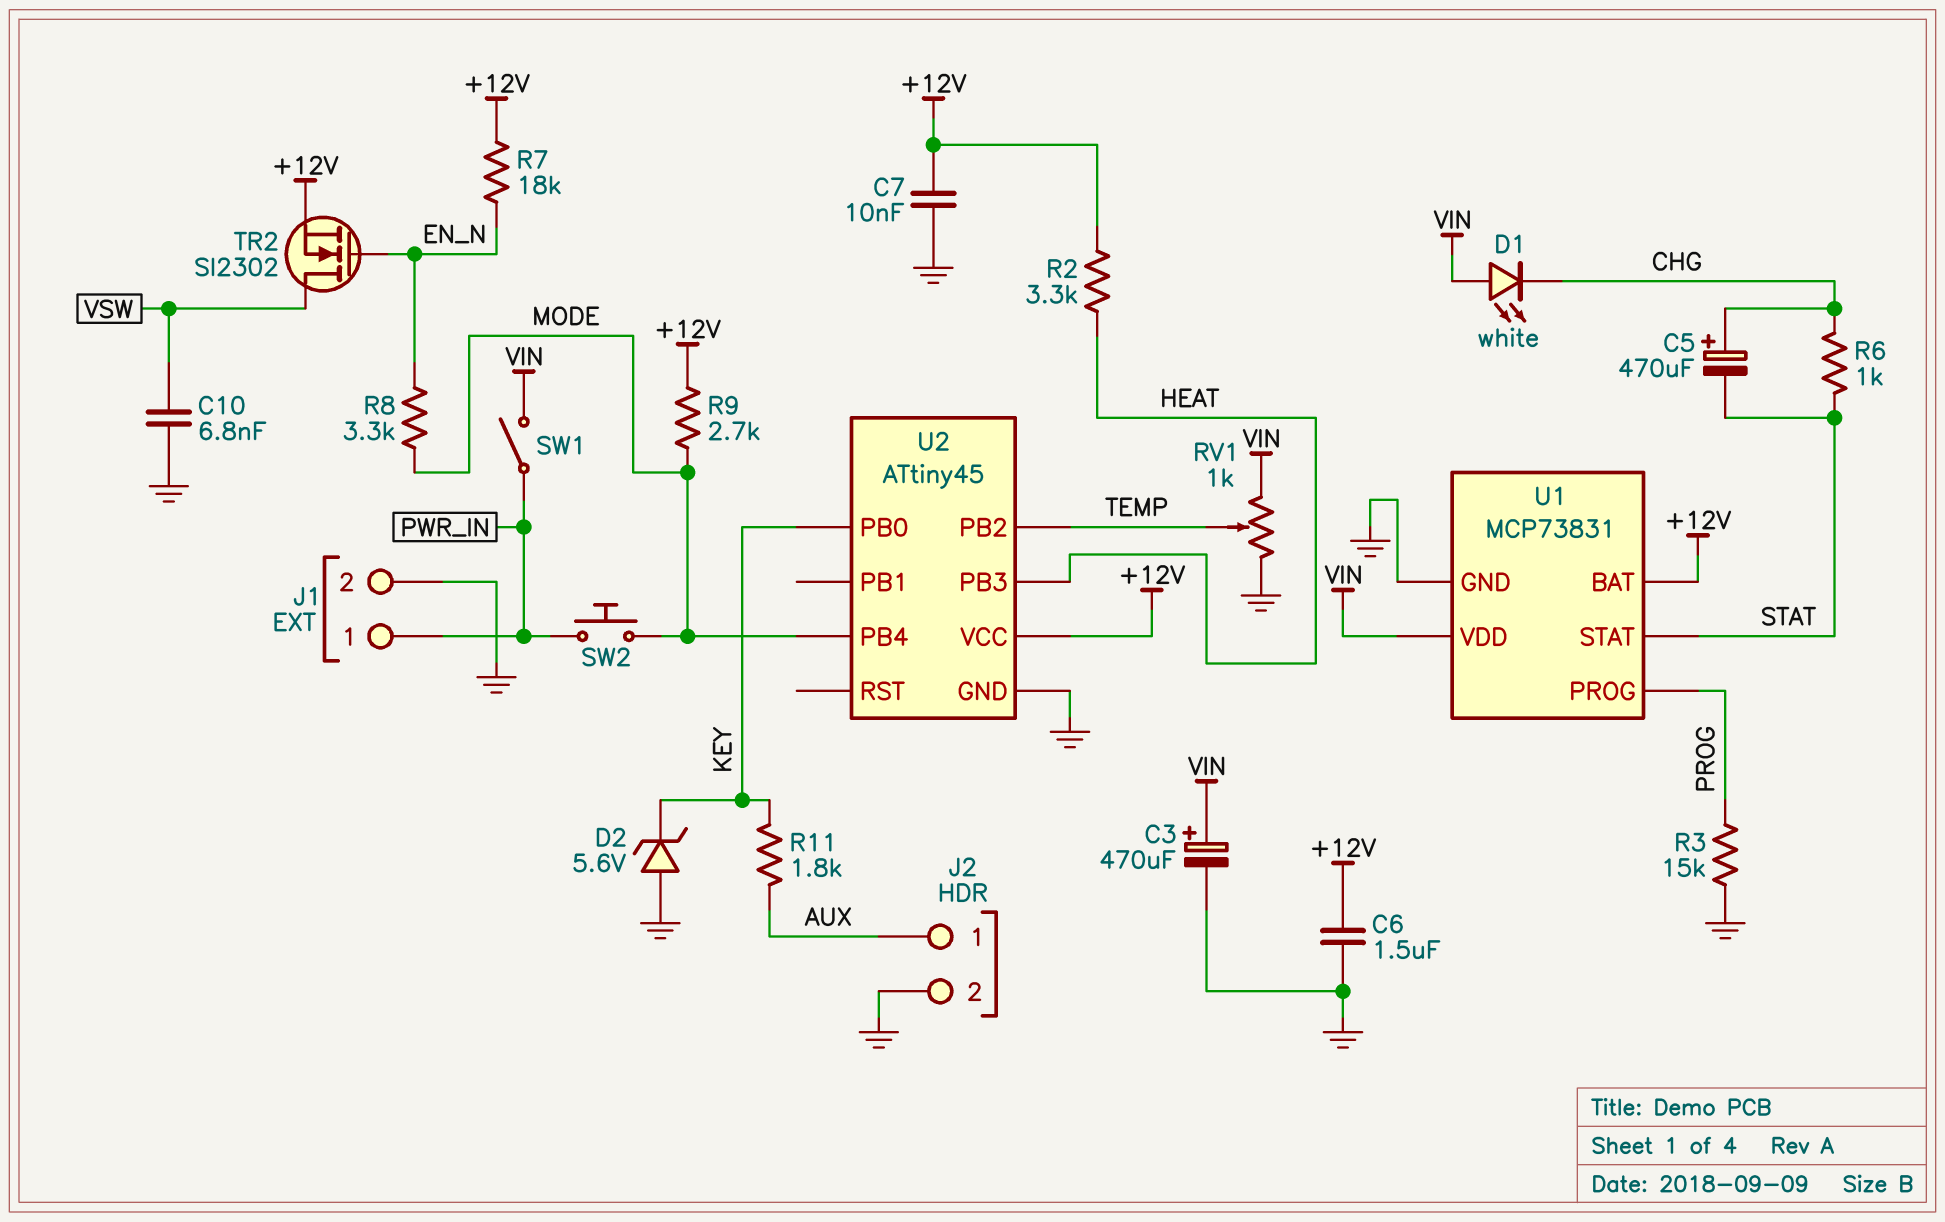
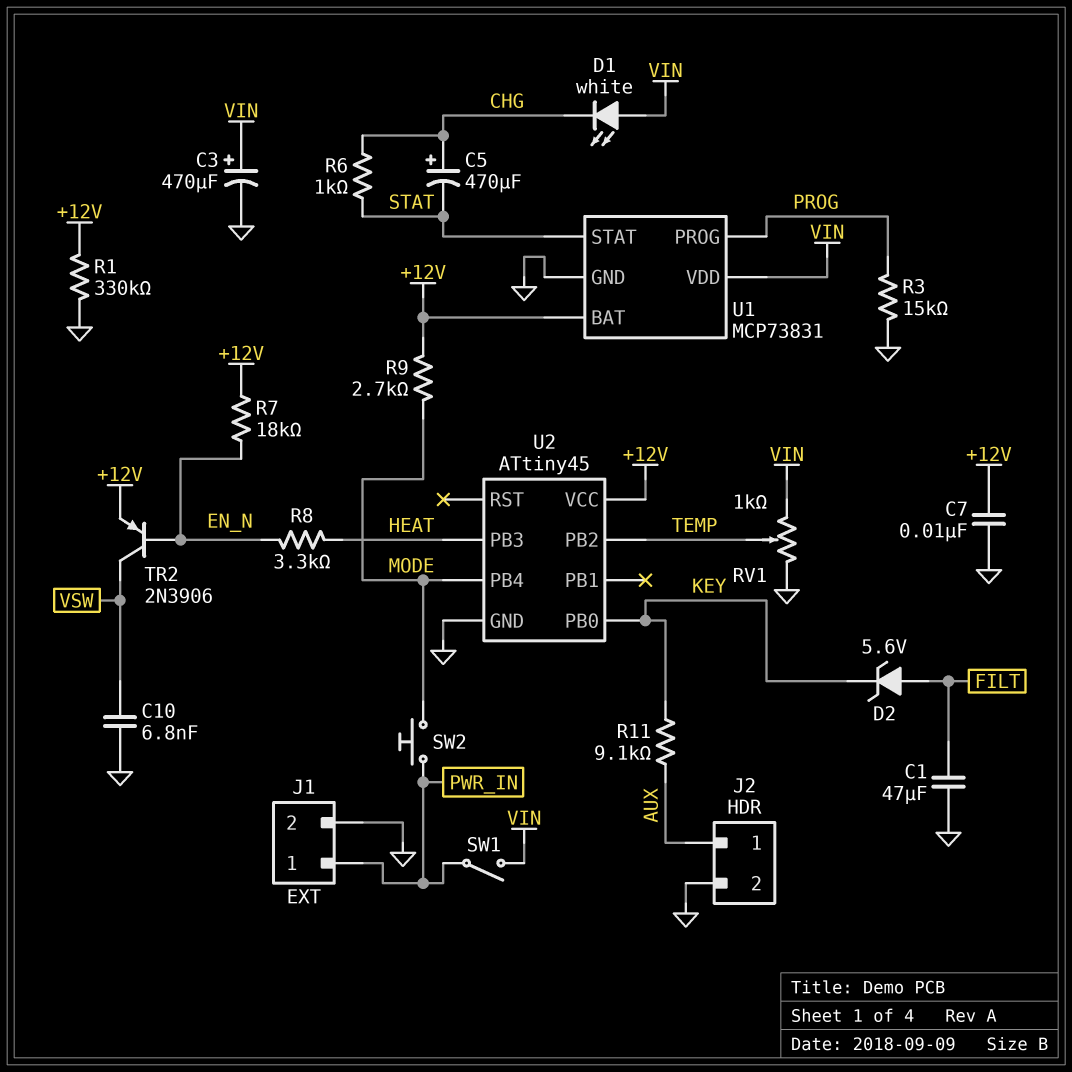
C1: none -> 47uF (FILT, GND)
C6: 1.5uF (+12V, GND) -> none
D2: zener 5.6V (A GND, K KEY) -> zener 5.6V (A FILT, K KEY)
R1: none -> 330k (+12V, GND)
R2: 3.3k (+12V, HEAT) -> none
R8: 3.3k (EN_N, MODE) -> 3.3k (EN_N, HEAT)
R11: 1.8k (AUX, KEY) -> 9.1k (AUX, KEY)
TR2: NMOS SI2302 (G EN_N, D VSW, S +12V) -> PNP 2N3906 (B EN_N, C VSW, E +12V)

